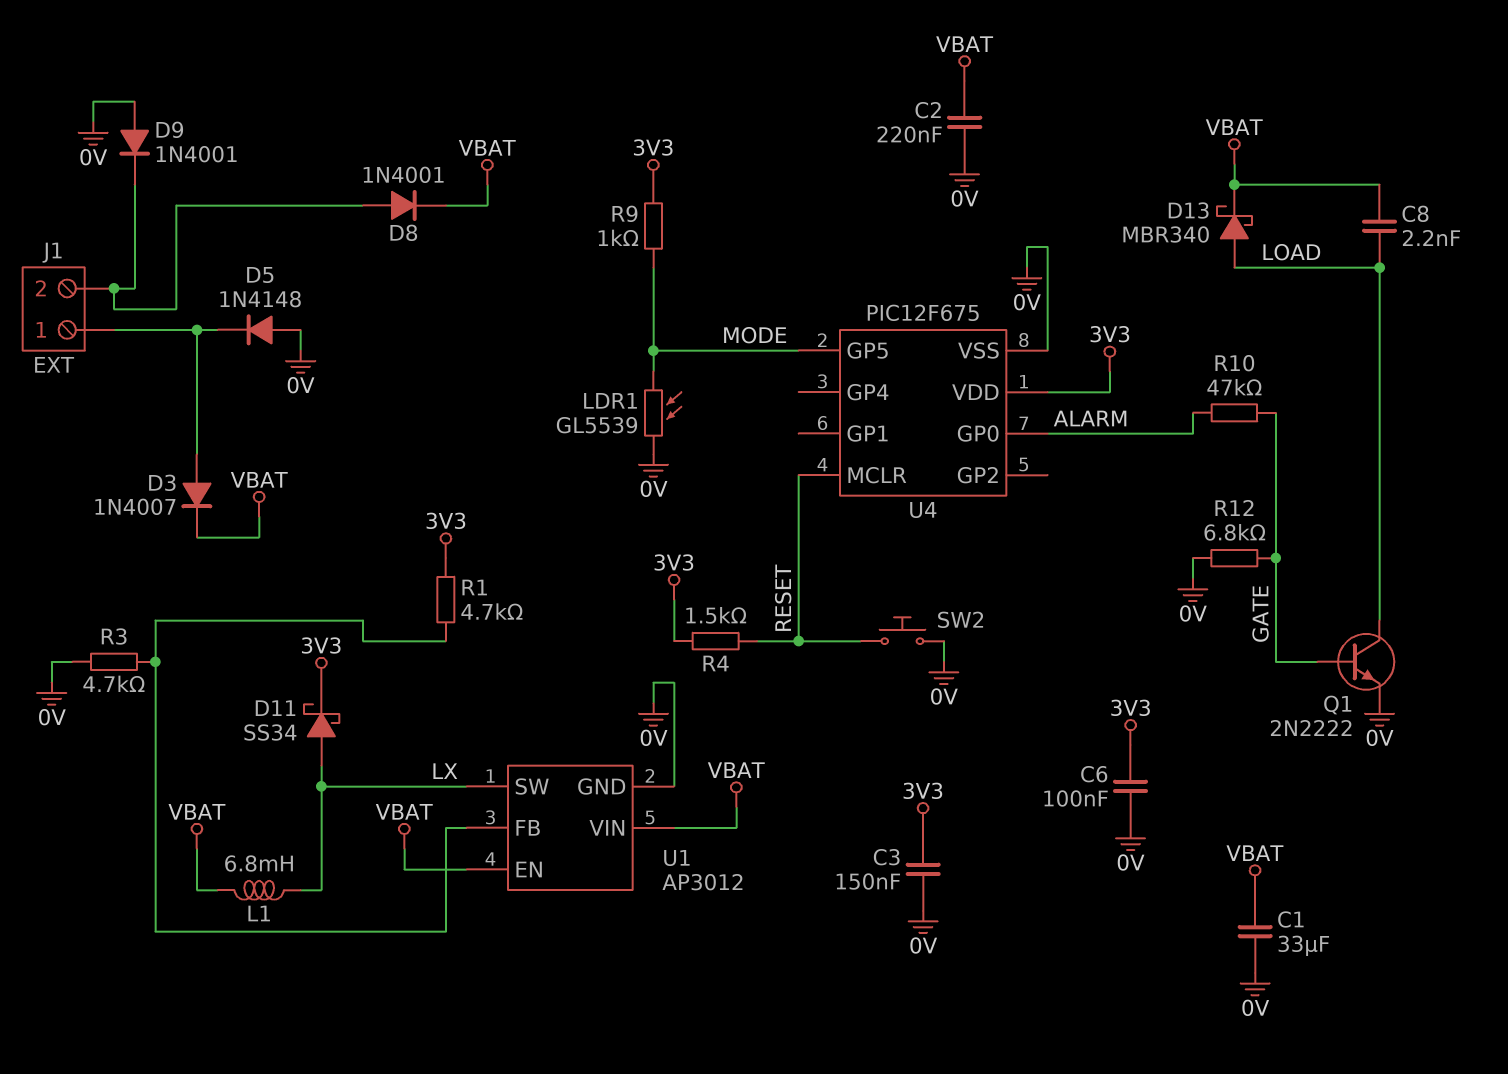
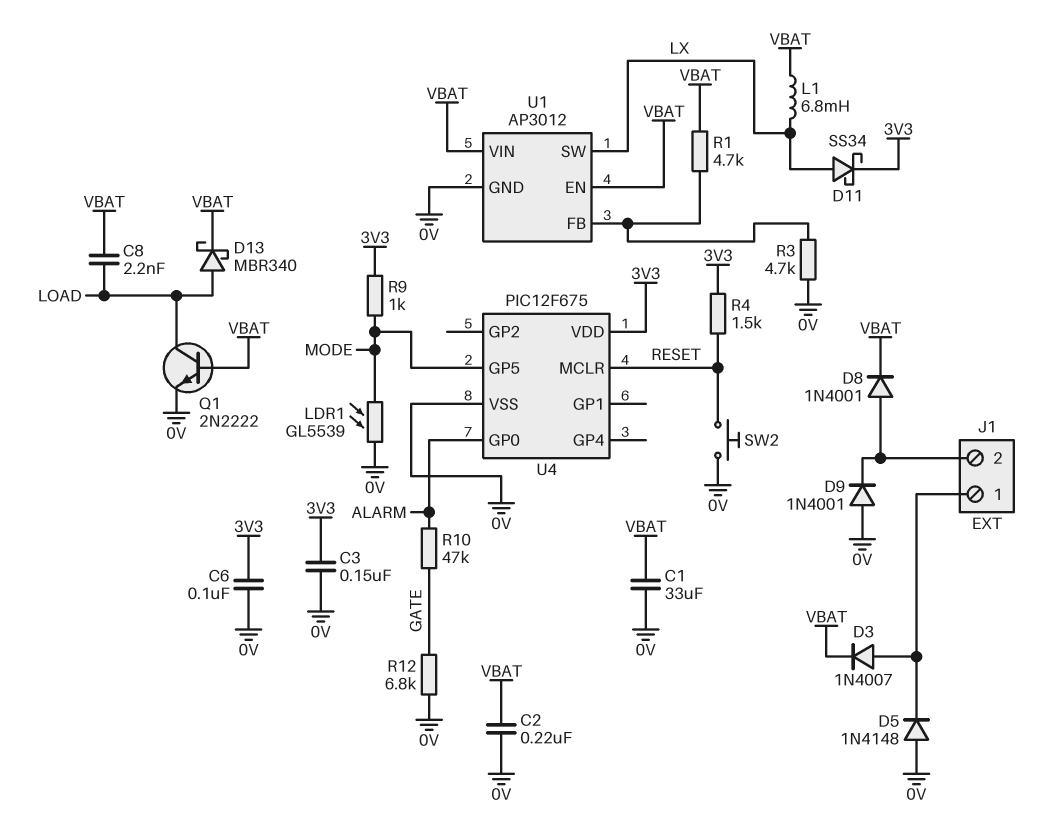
Q1: NPN 2N2222 (B GATE, C LOAD, E 0V) -> NPN 2N2222 (B VBAT, C LOAD, E 0V)
R1: 4.7k (3V3, U1/FB) -> 4.7k (U1/FB, VBAT)

